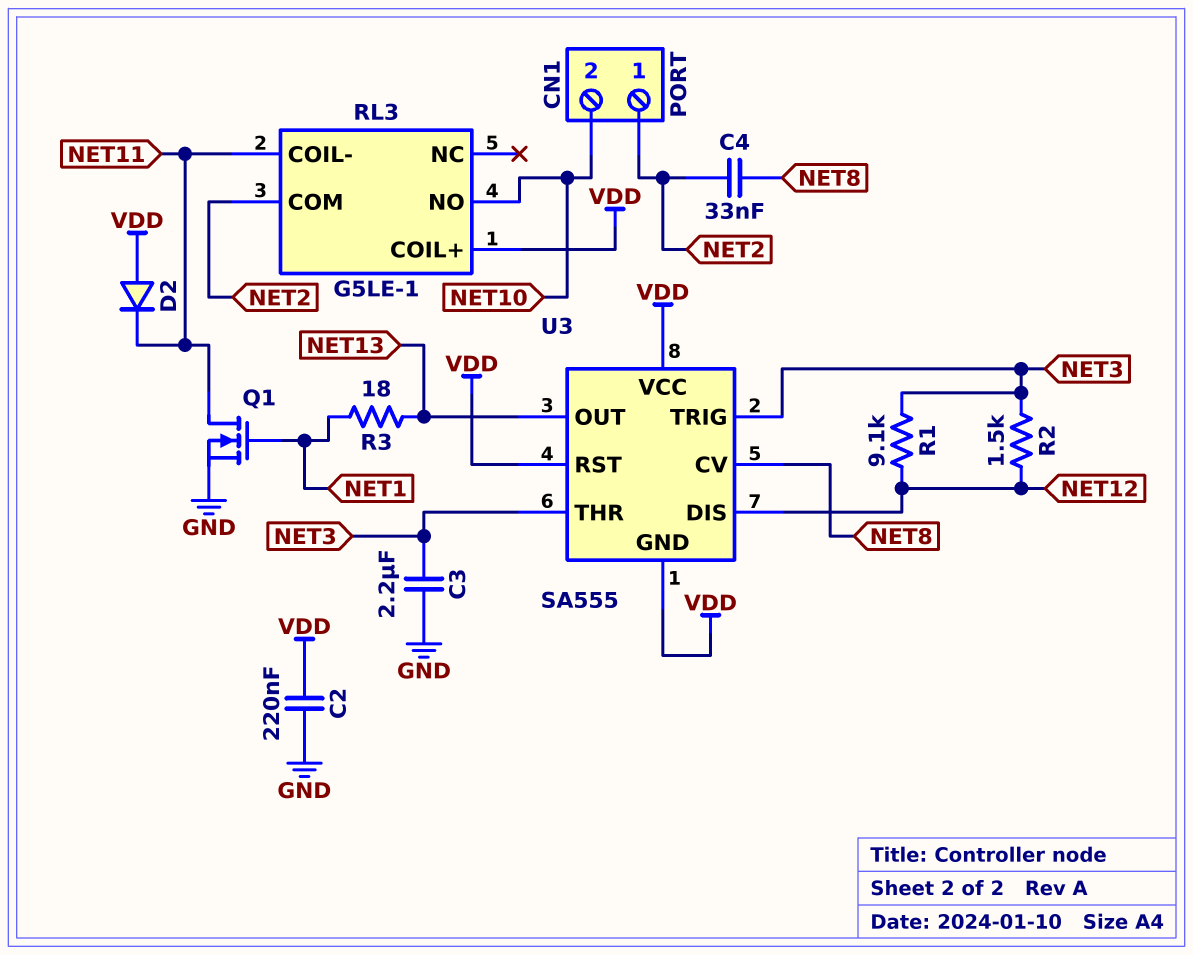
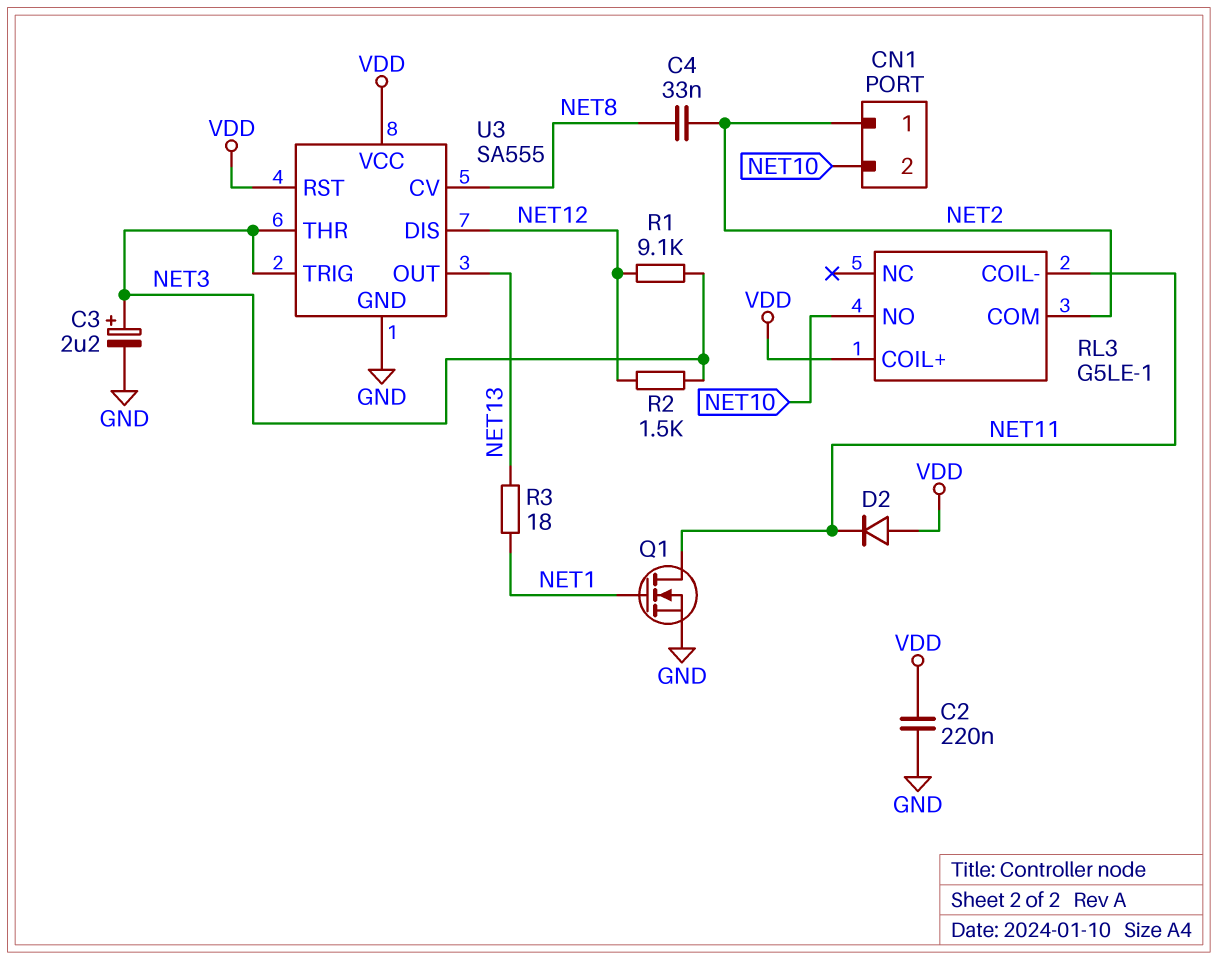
C3: 2.2uF (GND, NET3) -> 2.2uF (plus NET3, minus GND)
U3 pin GND: VDD -> GND

